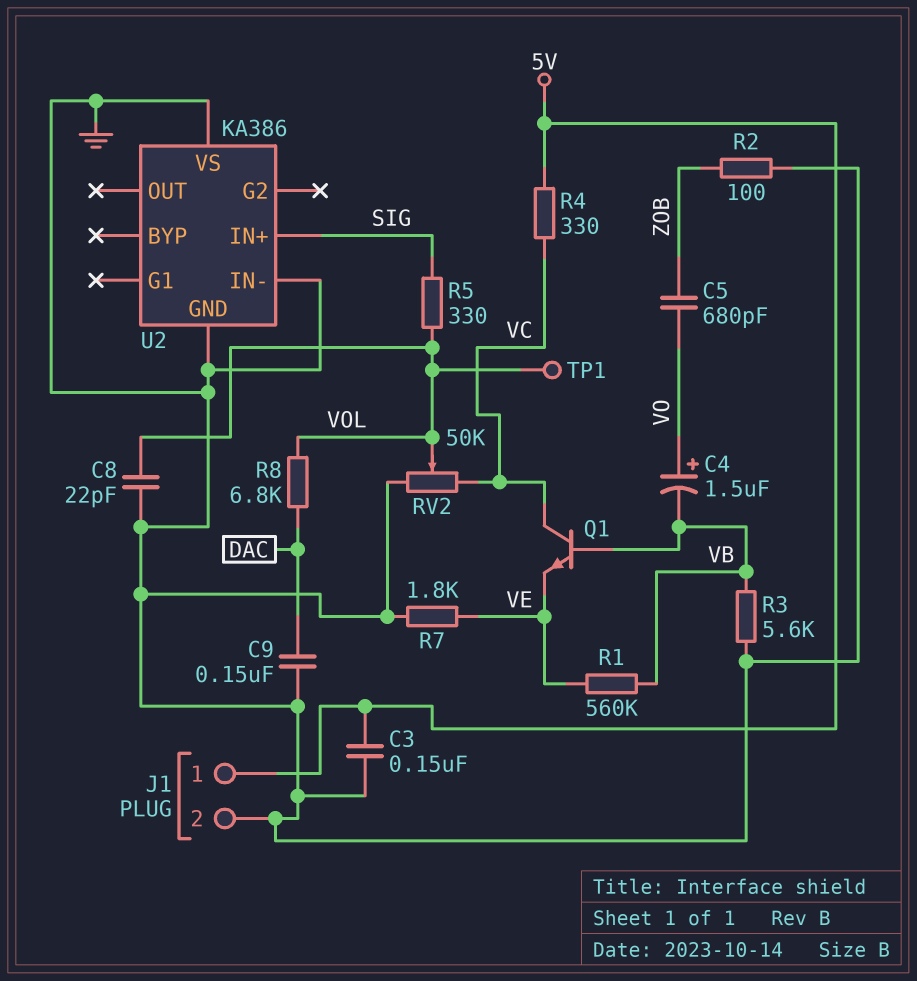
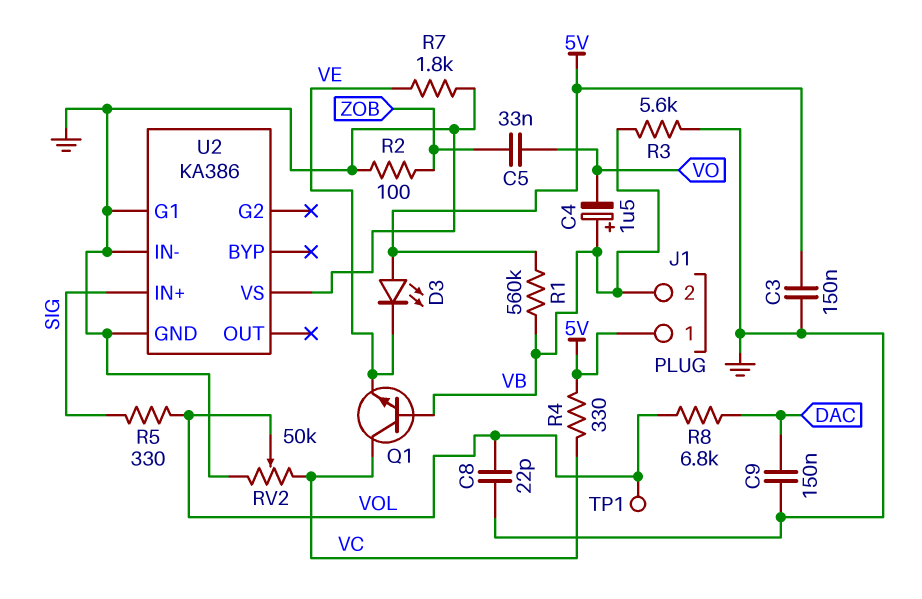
C4: 1.5uF (plus VO, minus VB) -> 1.5uF (plus VB, minus VO)
C5: 680pF (VO, ZOB) -> 33nF (VO, ZOB)
D3: none -> LED (A 5V, K VE)
J1 pin 2: GND -> VB
R1: 560k (VB, VE) -> 560k (5V, VB)
U2 pin G1: none -> GND

